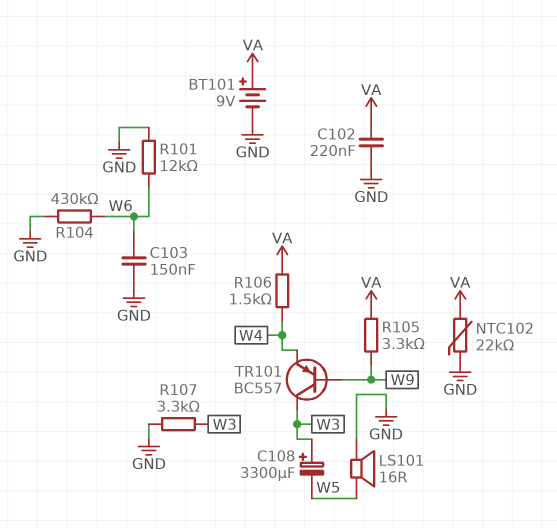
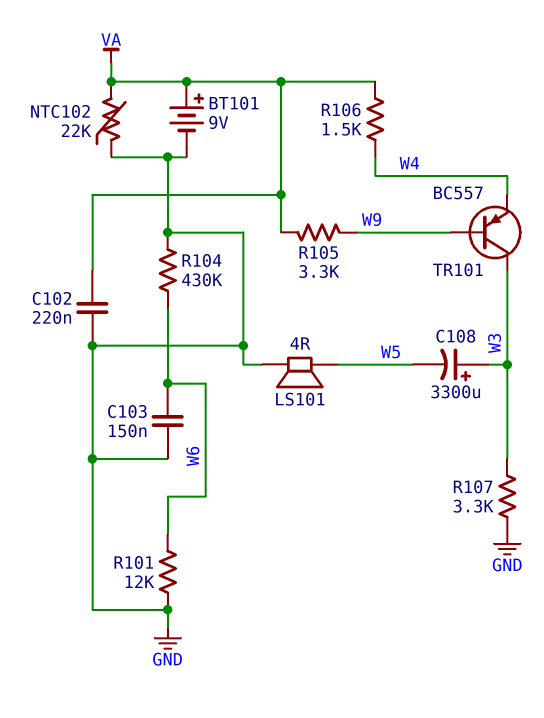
LS101: speaker 16R (GND, W5) -> speaker 4R (GND, W5)

